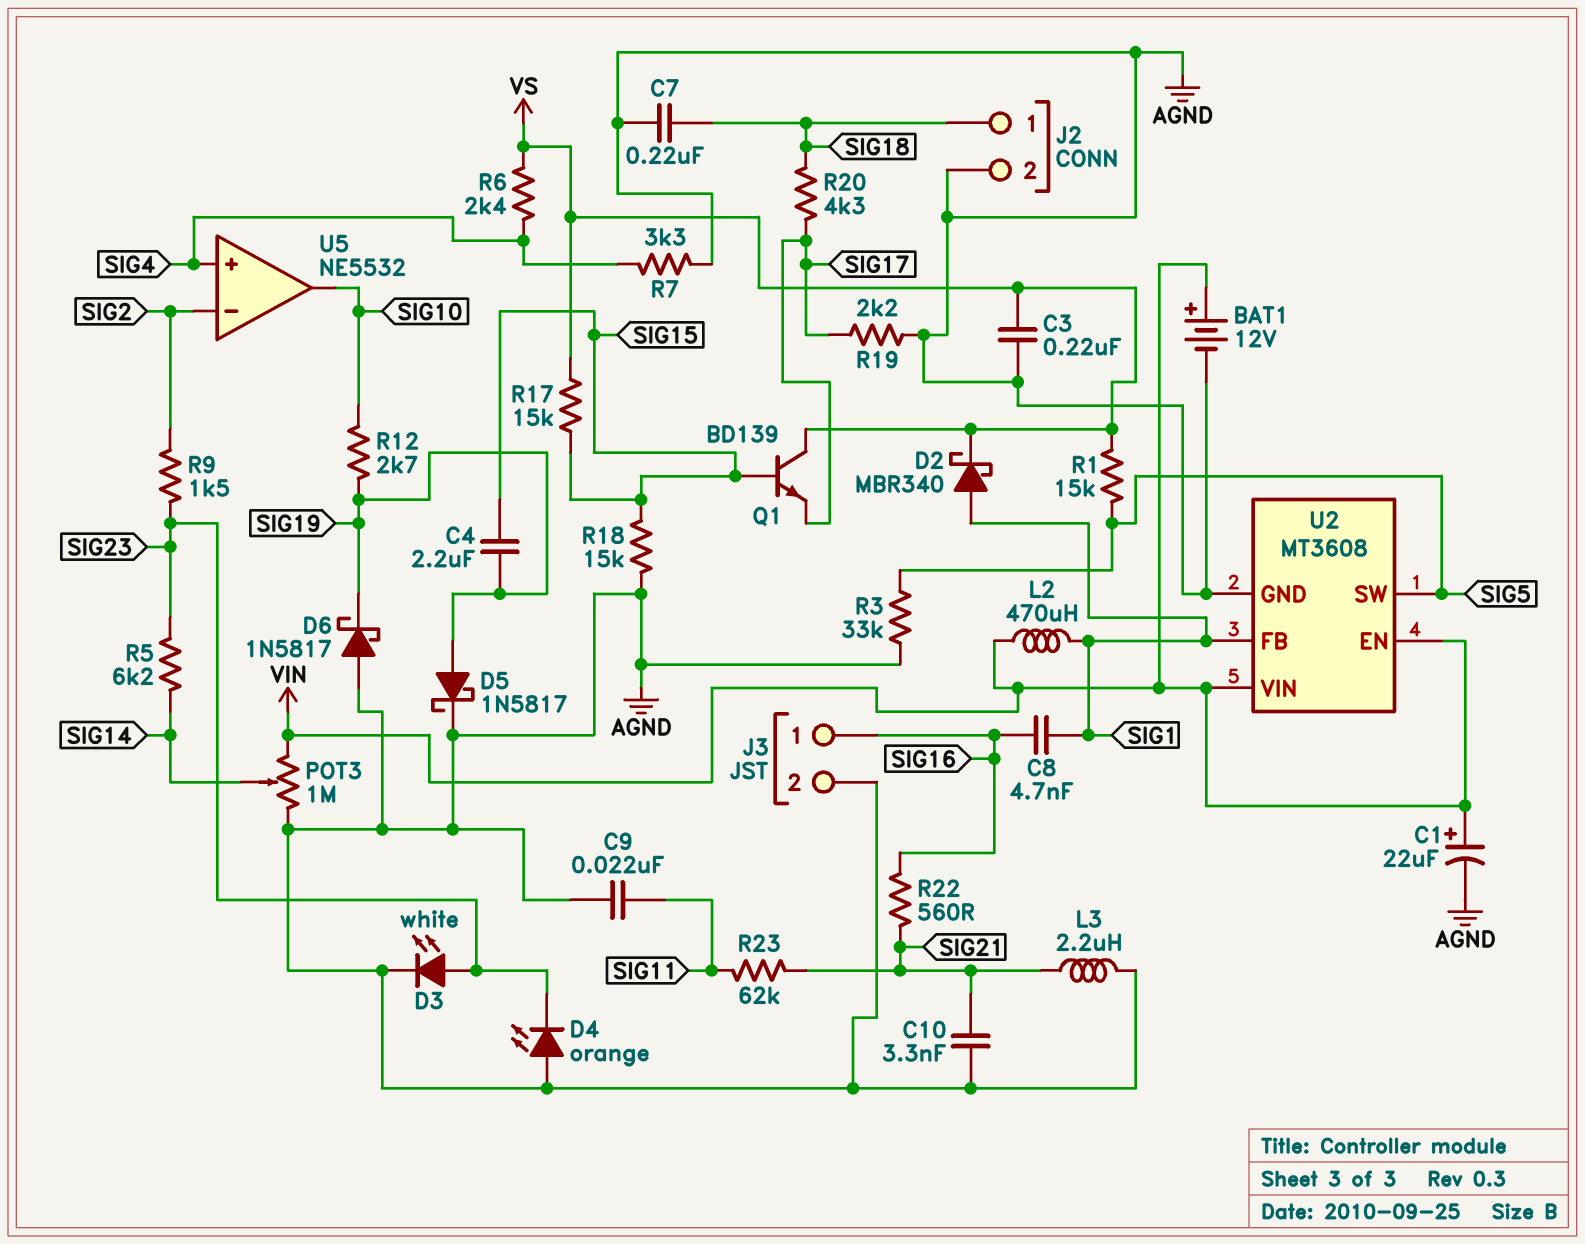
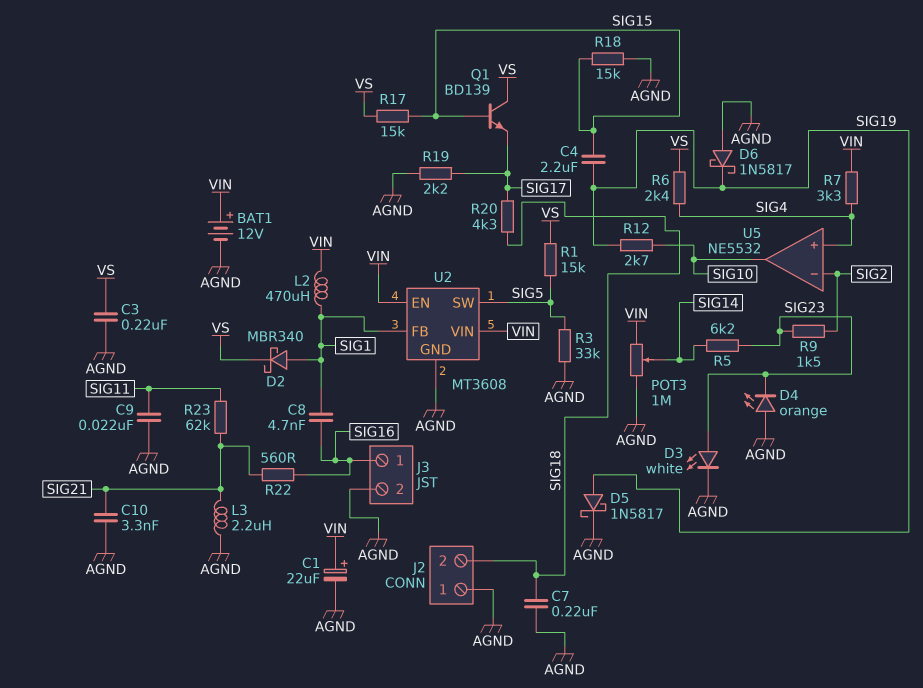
J2 pin 1: SIG18 -> AGND
J2 pin 2: AGND -> SIG18
R7: 3.3k (AGND, SIG4) -> 3.3k (SIG4, VIN)

